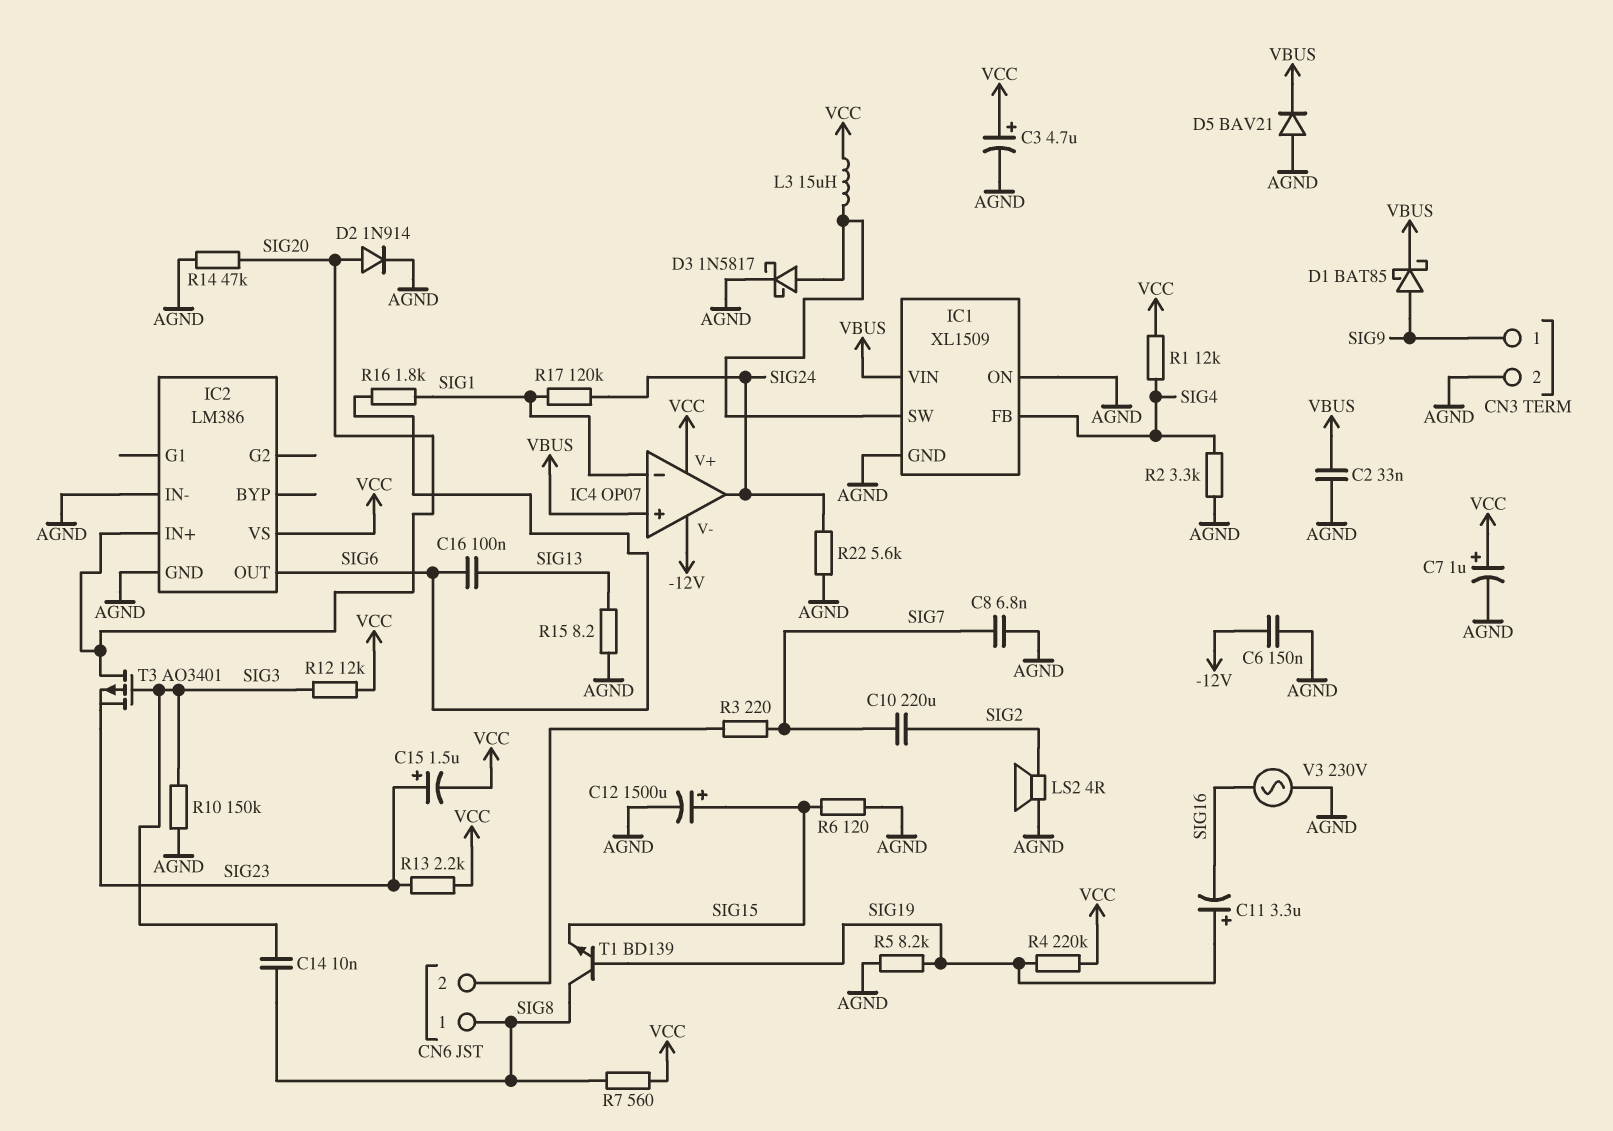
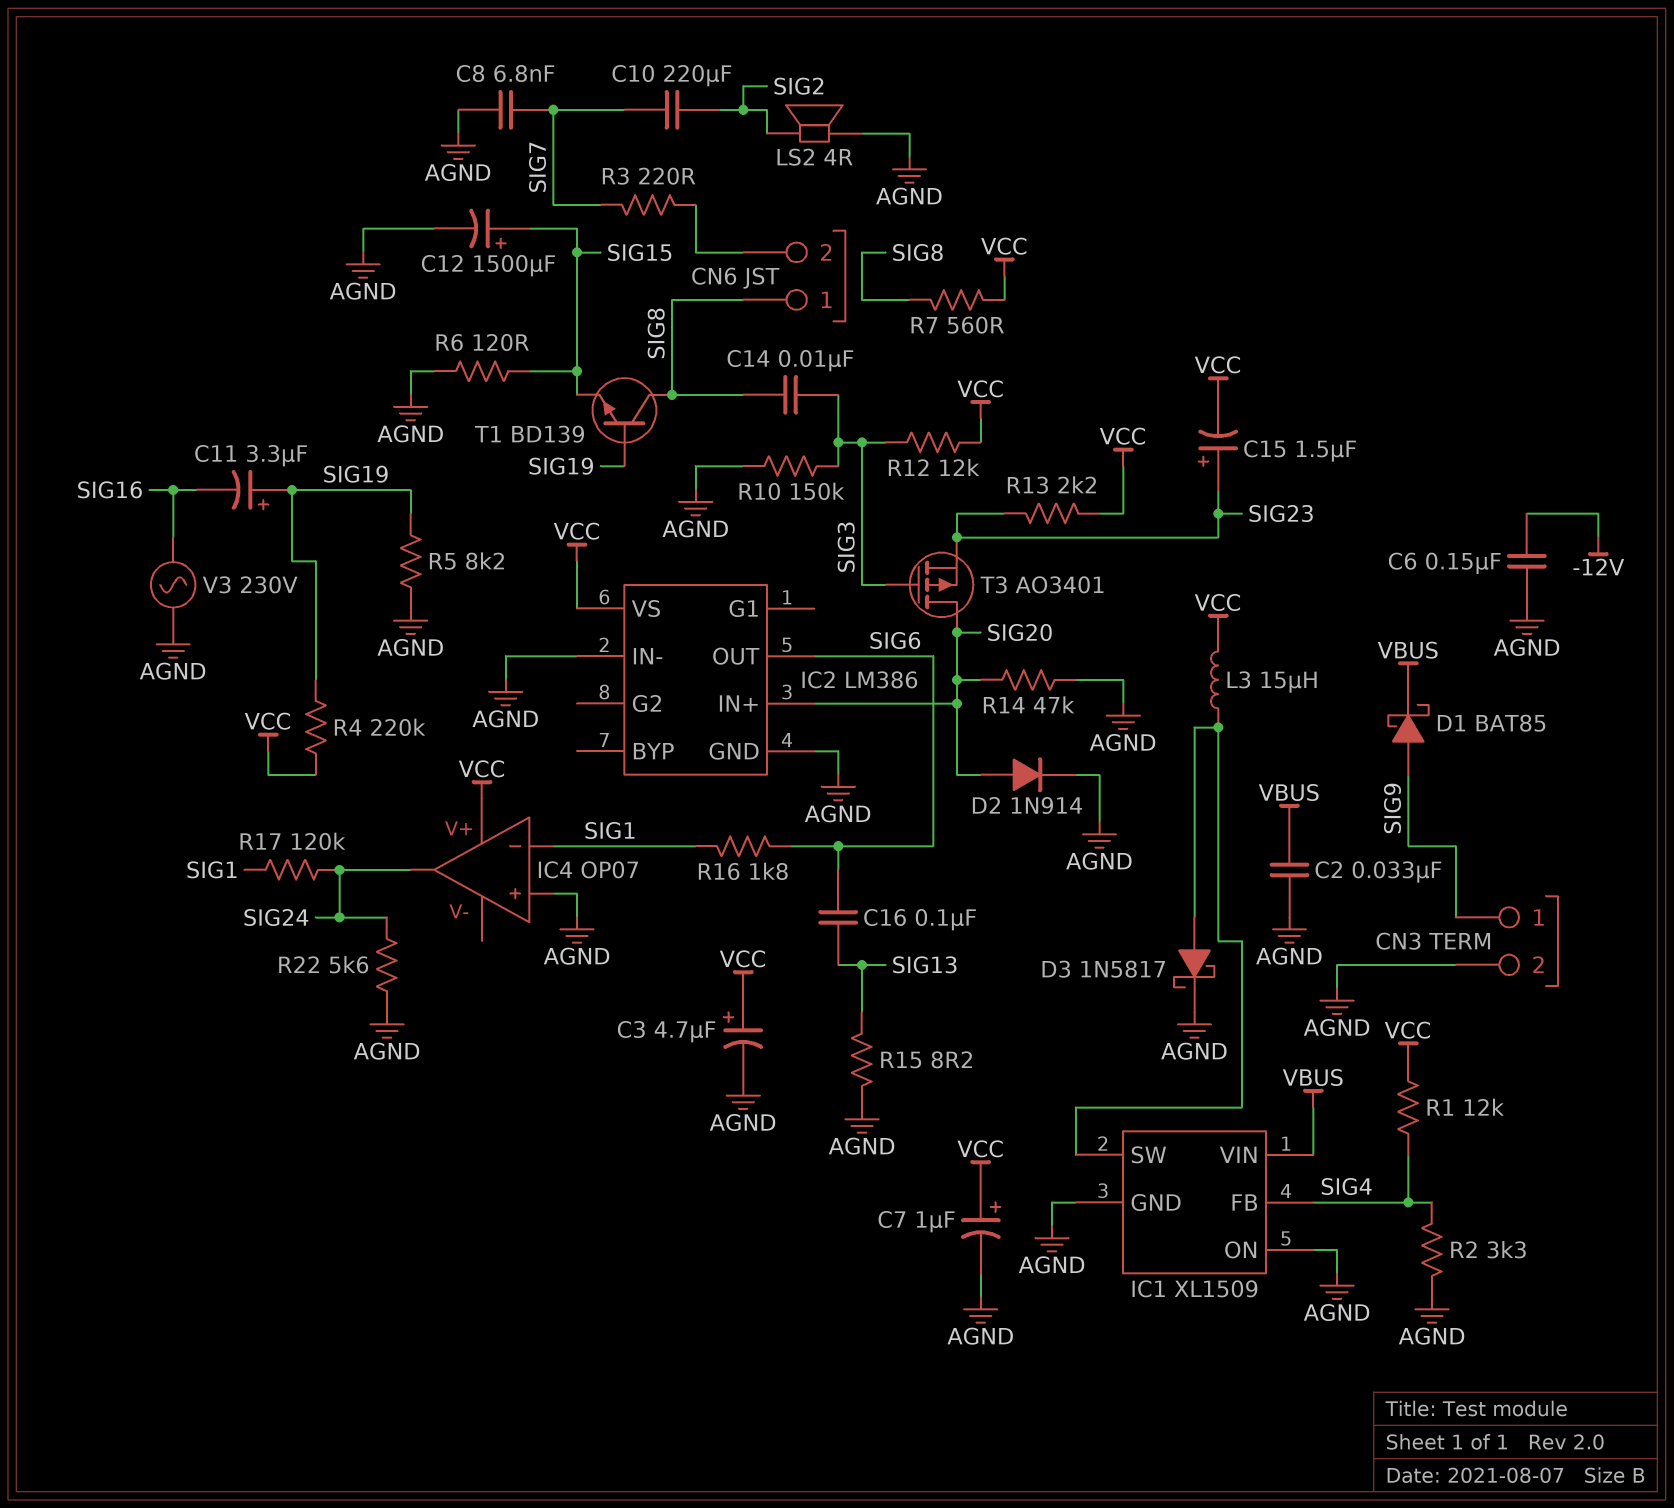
D5: diode BAV21 (A AGND, K VBUS) -> none
IC4 pin V-: -12V -> none
IC4 pin in+: VBUS -> AGND

